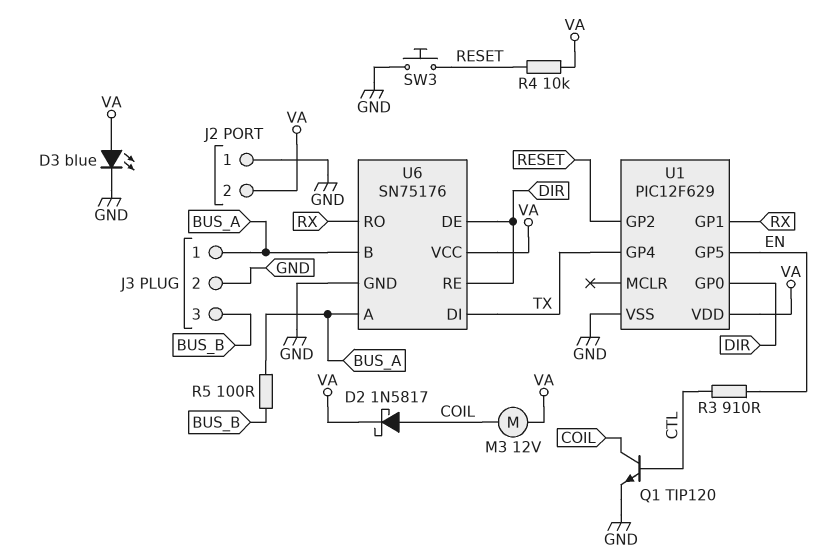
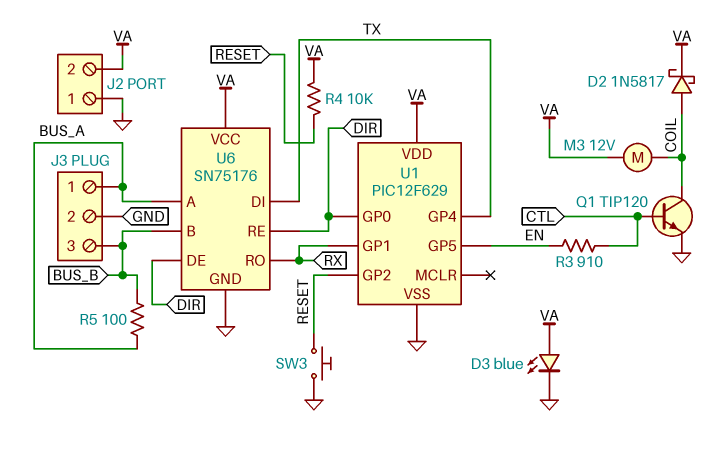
U6 pin B: BUS_A -> BUS_B

